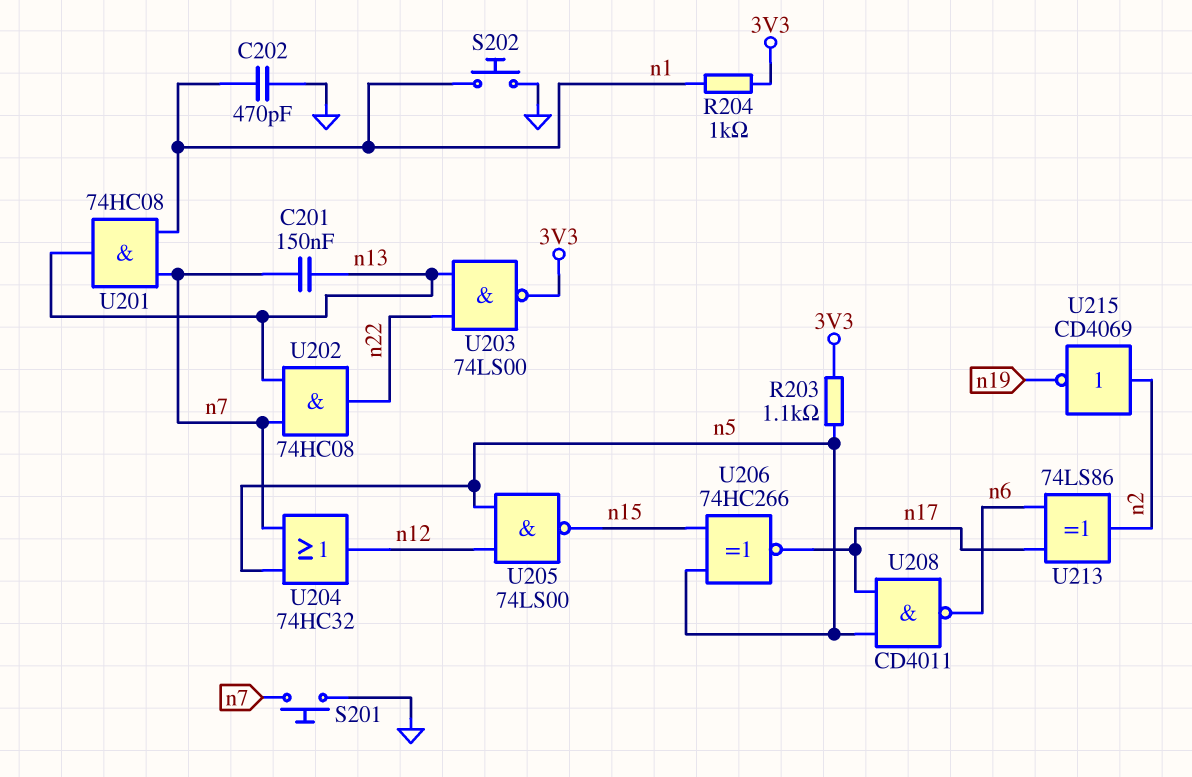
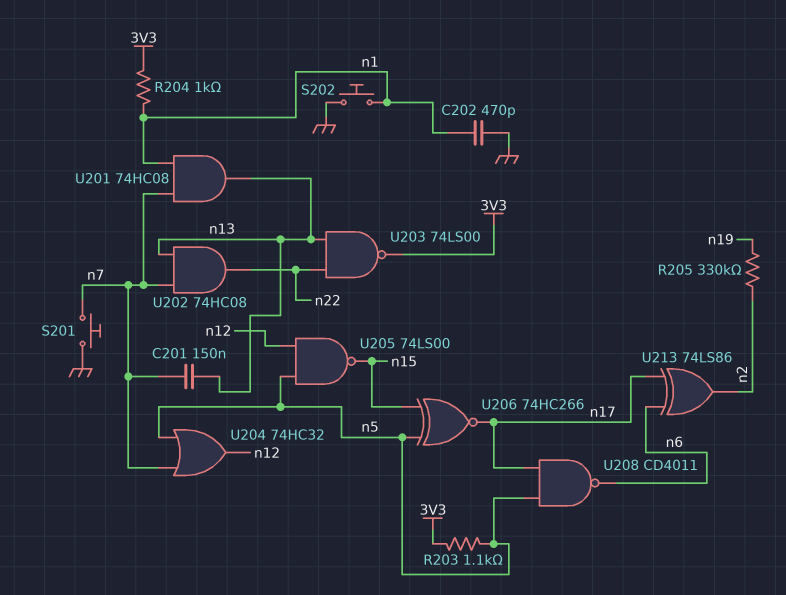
R205: none -> 330k (n2, n19)
U215: NOT CD4069 (in n2, out n19) -> none

